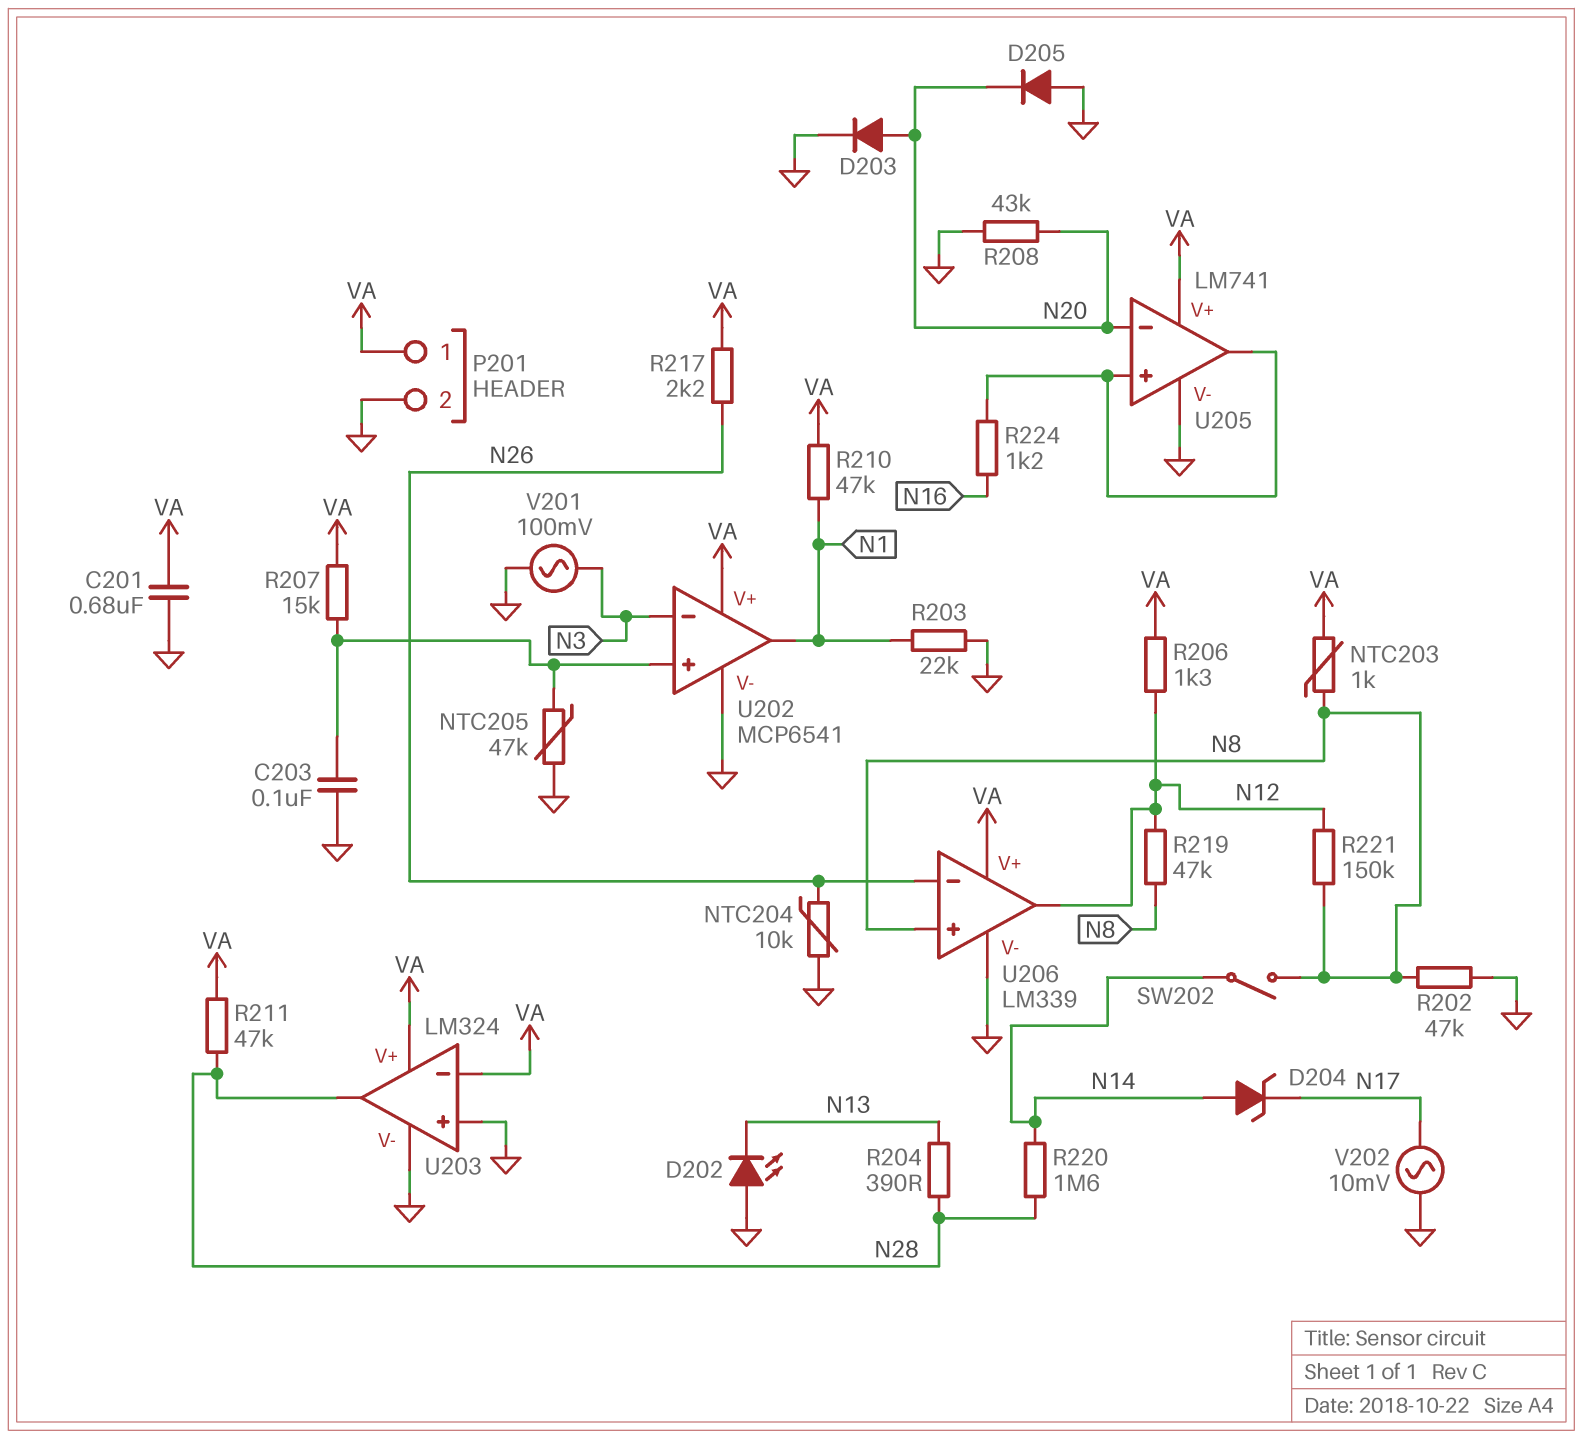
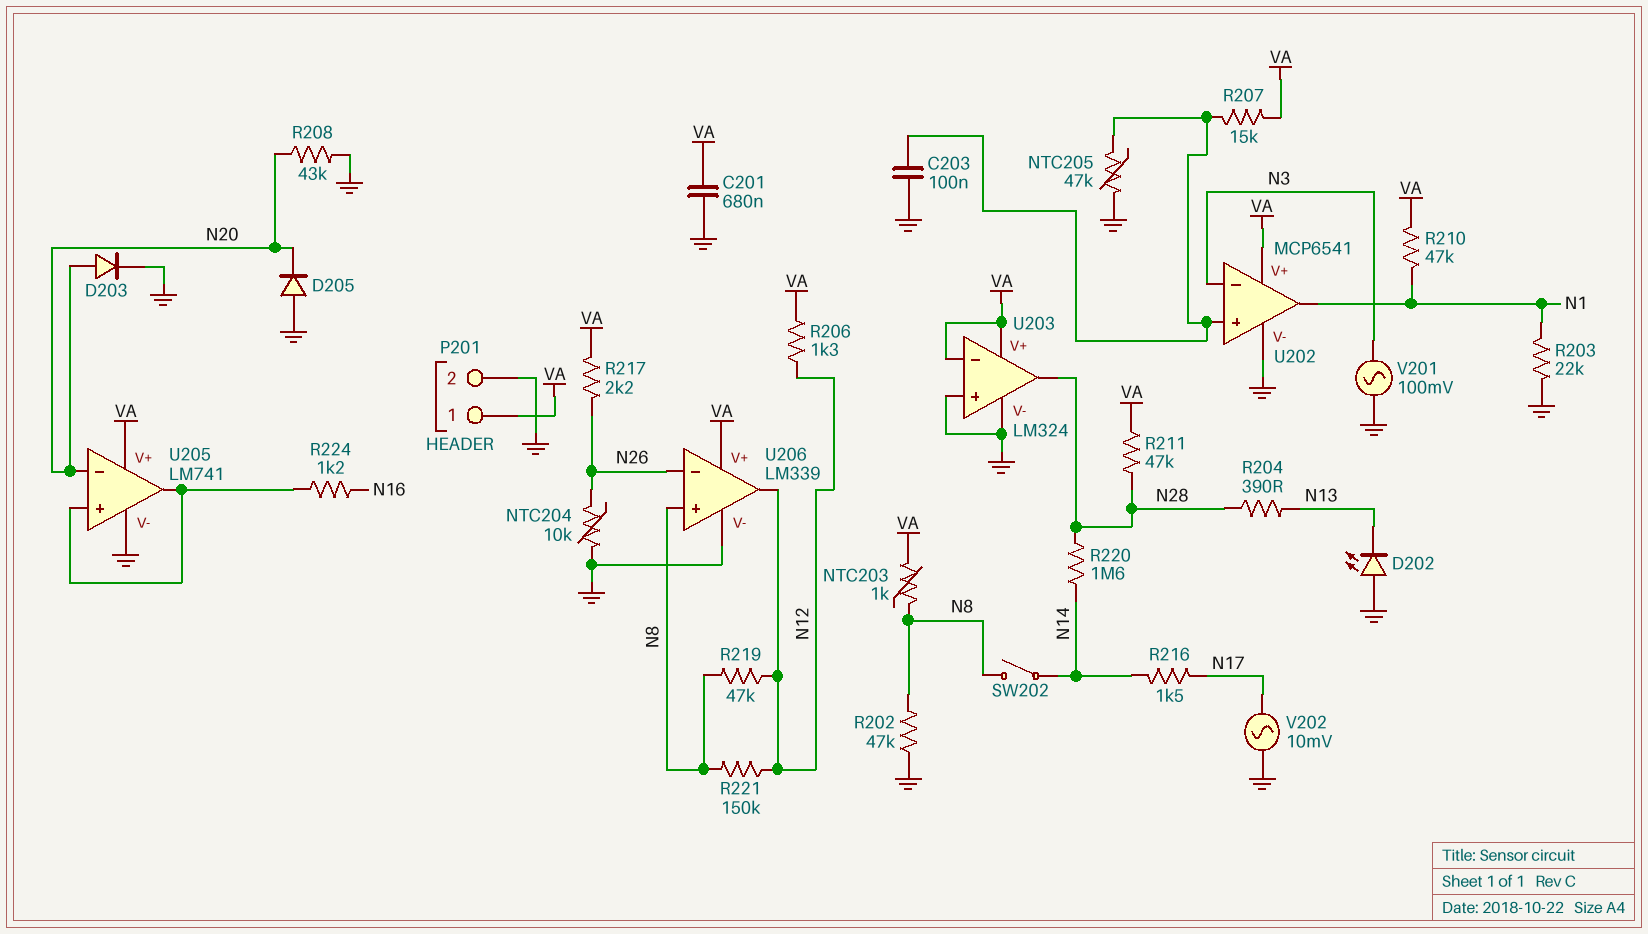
D204: zener (A N14, K N17) -> none
R216: none -> 1.5k (N14, N17)

